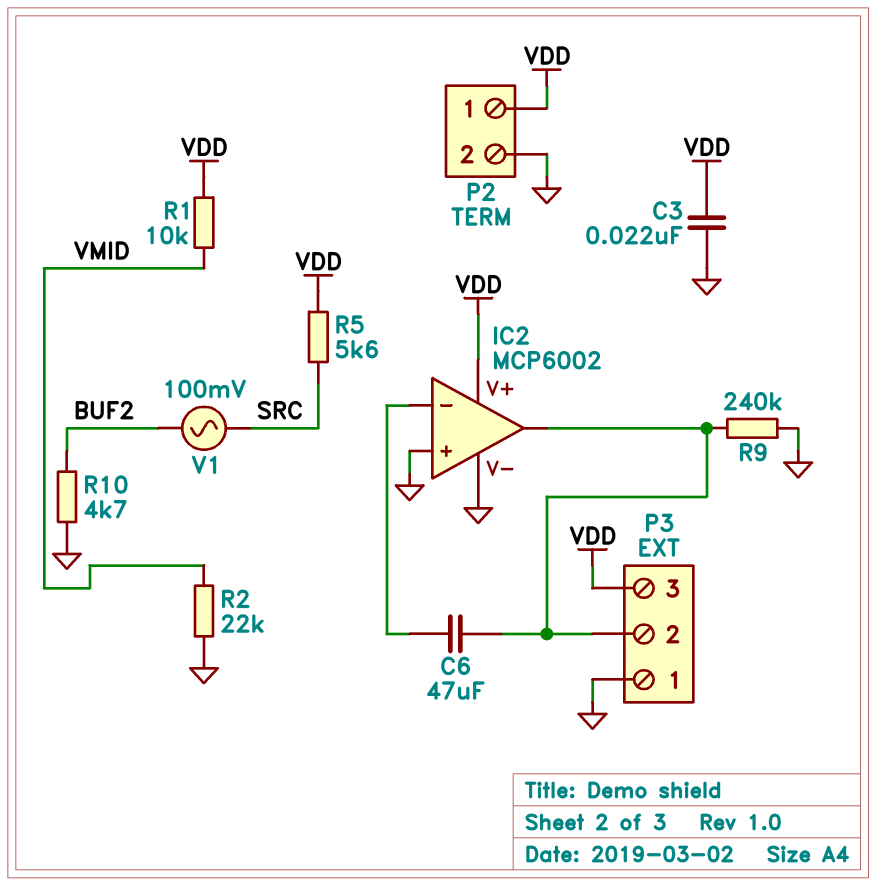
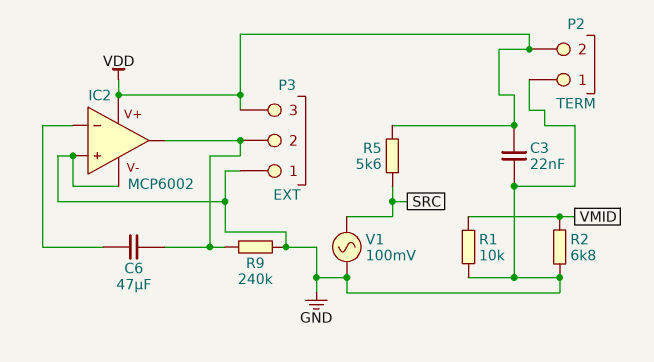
P2 pin 1: VDD -> GND
P2 pin 2: GND -> VDD
R1: 10k (VDD, VMID) -> 10k (GND, VMID)
R2: 22k (GND, VMID) -> 6.8k (GND, VMID)
R10: 4.7k (BUF2, GND) -> none
V1: AC 100mV (BUF2, SRC) -> AC 100mV (GND, SRC)

